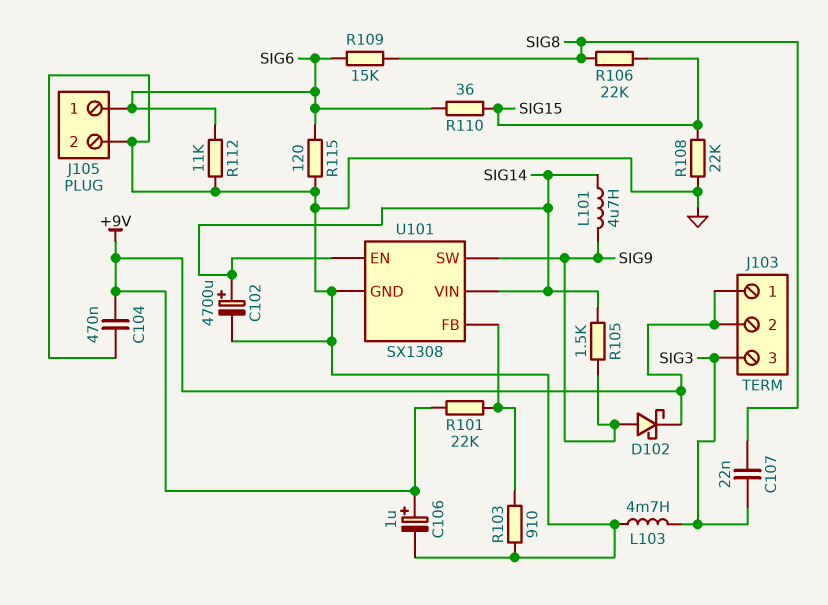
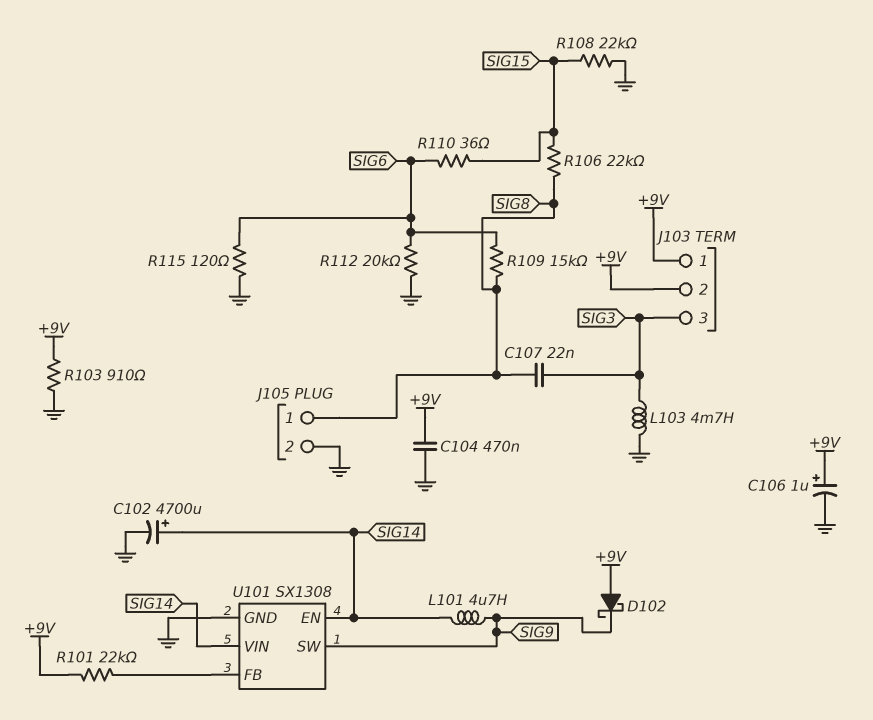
D102: schottky (A SIG9, K +9V) -> schottky (A +9V, K SIG9)
J105 pin 1: SIG6 -> SIG8
R103: 910 (GND, U101/FB) -> 910 (+9V, GND)
R105: 1.5k (SIG9, SIG14) -> none
R112: 11k (GND, SIG6) -> 20k (GND, SIG6)

